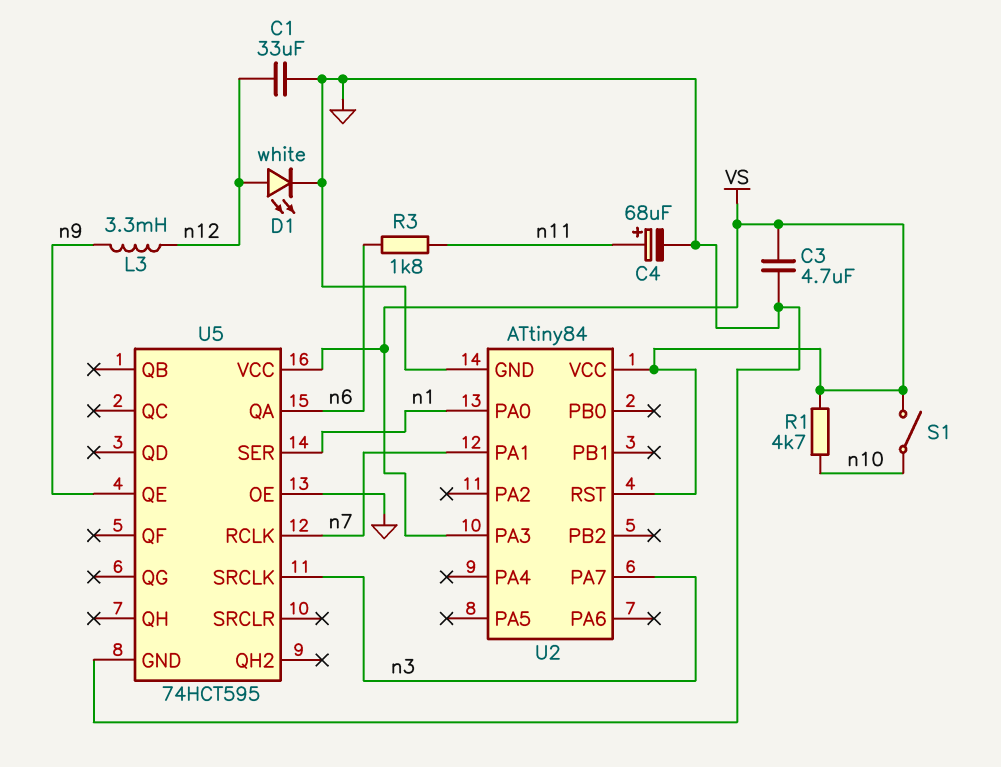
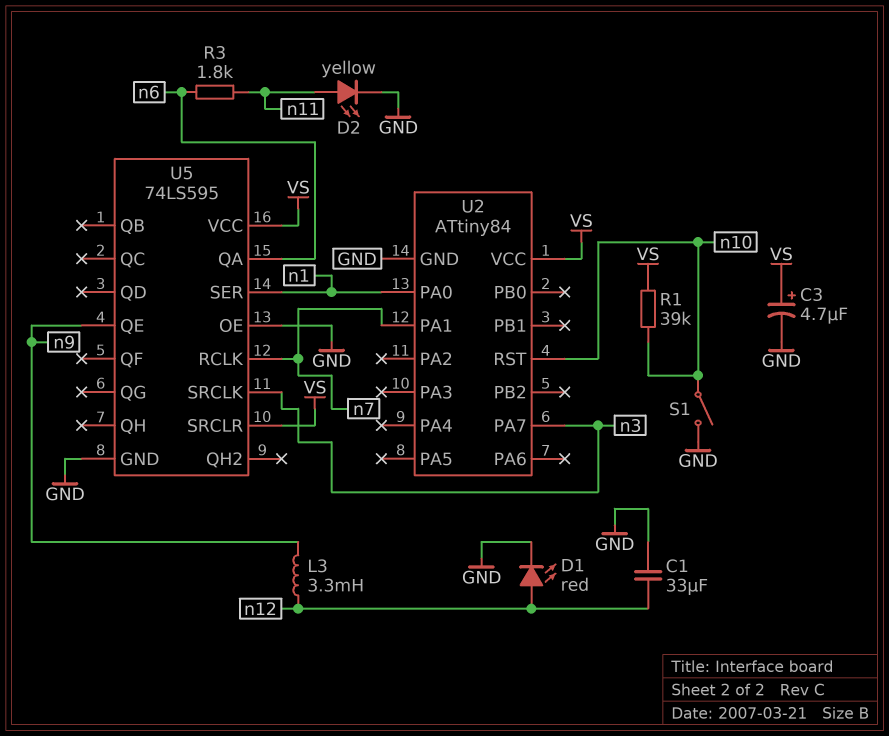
C3: 4.7uF (GND, VS) -> 4.7uF (plus VS, minus GND)
C4: 68uF (plus n11, minus GND) -> none
D1: LED white (A n12, K GND) -> LED red (A n12, K GND)
D2: none -> LED yellow (A n11, K GND)
R1: 4.7k (VS, n10) -> 39k (VS, n10)
S1: switch (VS, n10) -> switch (GND, n10)
U2 pin PA3: VS -> none
U2 pin RST: VS -> n10
U5: 74HCT595 -> 74LS595
U5 pin SRCLR: none -> VS

